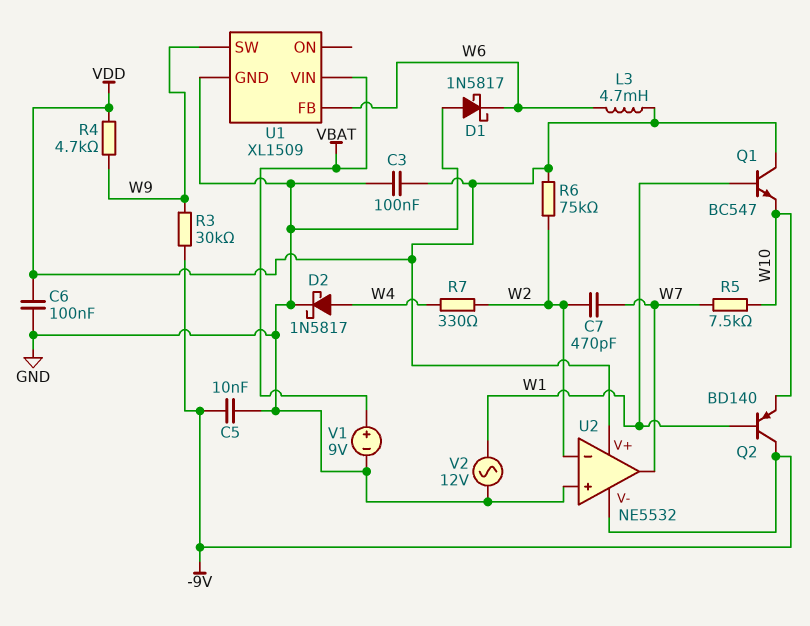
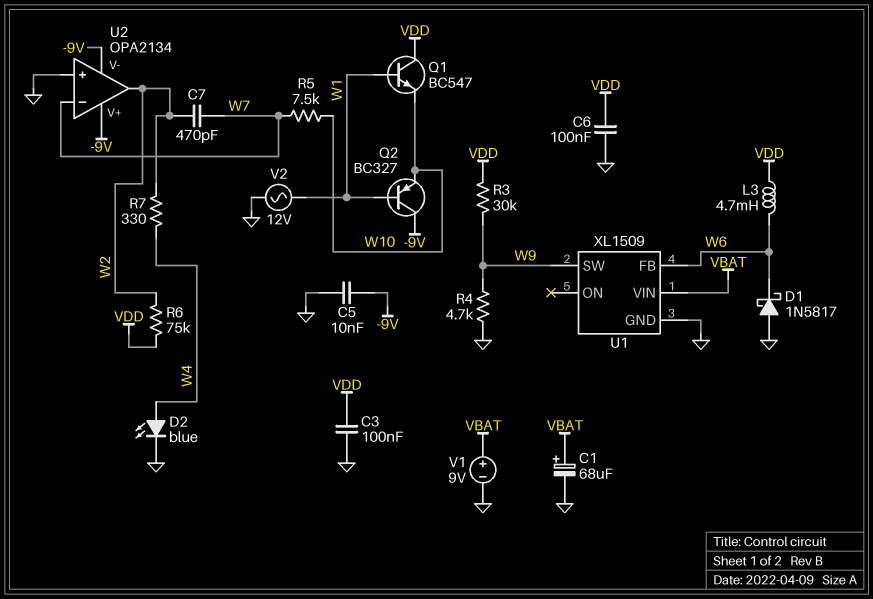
C1: none -> 68uF (plus VBAT, minus GND)
D2: schottky 1N5817 (A W4, K GND) -> LED blue (A W4, K GND)
Q2: PNP BD140 (B W1, C -9V, E W10) -> PNP BC327 (B W1, C -9V, E W10)
R3: 30k (-9V, W9) -> 30k (VDD, W9)
R4: 4.7k (VDD, W9) -> 4.7k (GND, W9)
U2: NE5532 -> OPA2134
U2 pin V+: VDD -> -9V
U2 pin in-: W2 -> W7
U2 pin out: W7 -> W2

